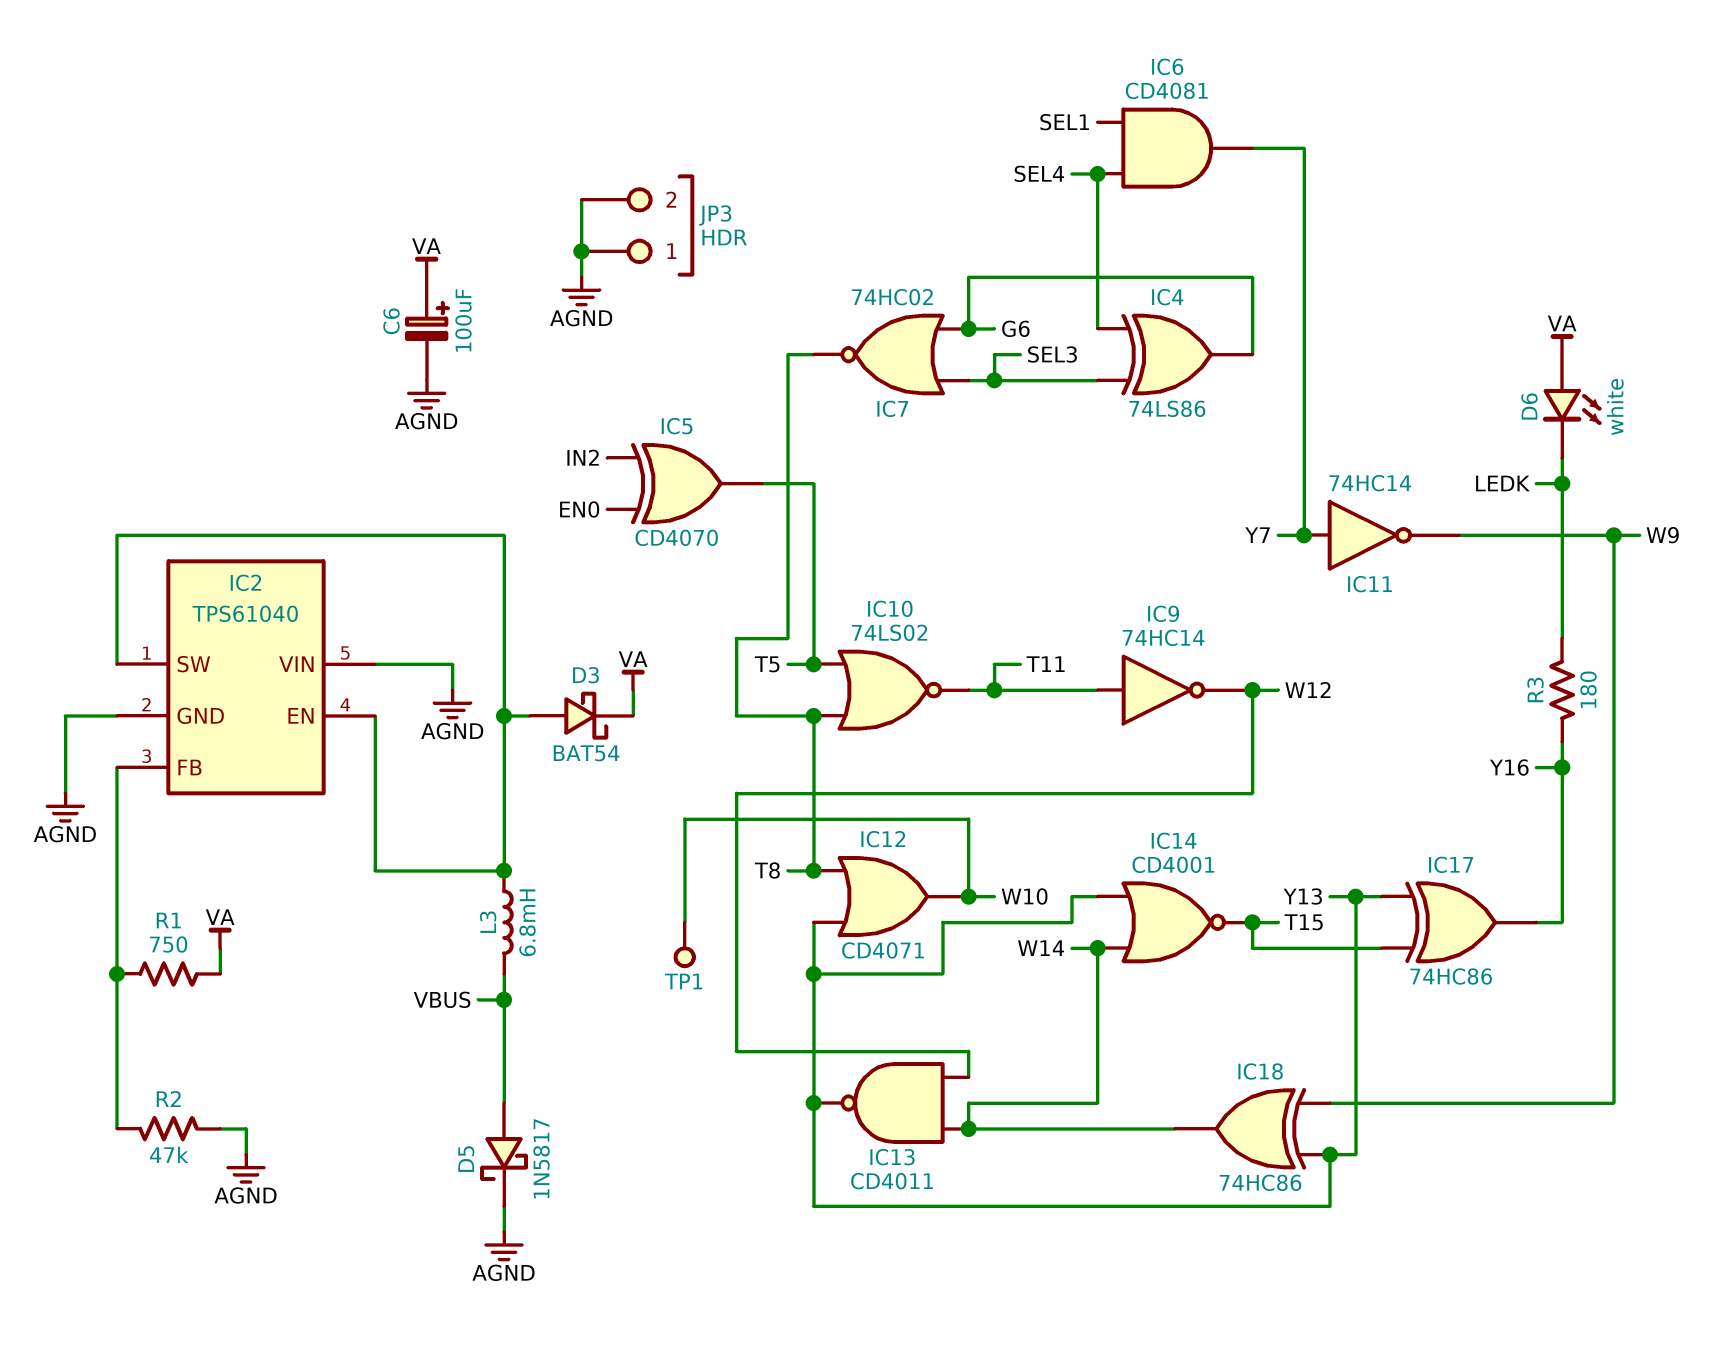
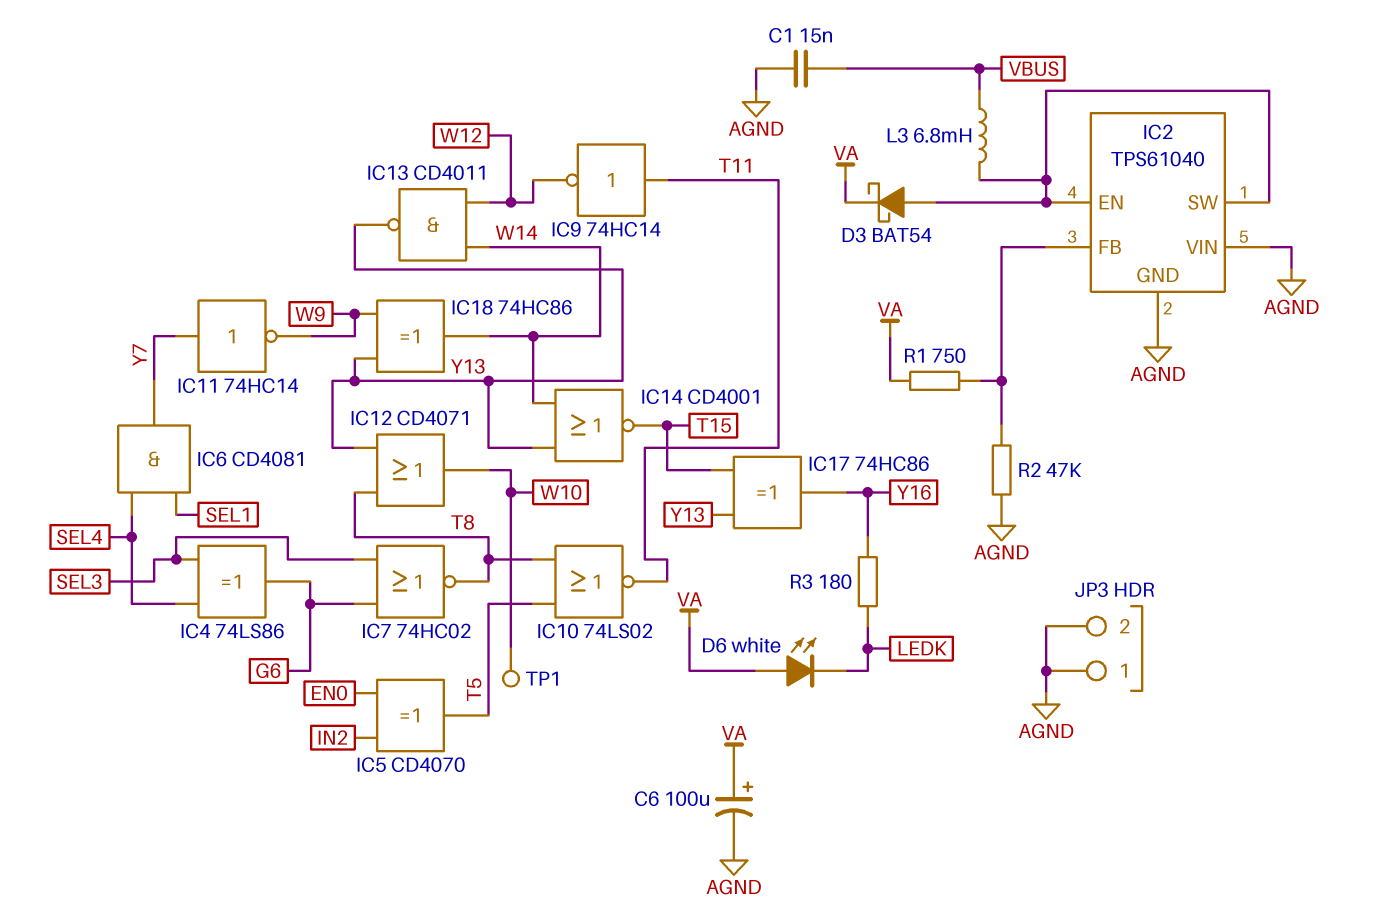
C1: none -> 15nF (AGND, VBUS)
D5: schottky 1N5817 (A VBUS, K AGND) -> none

